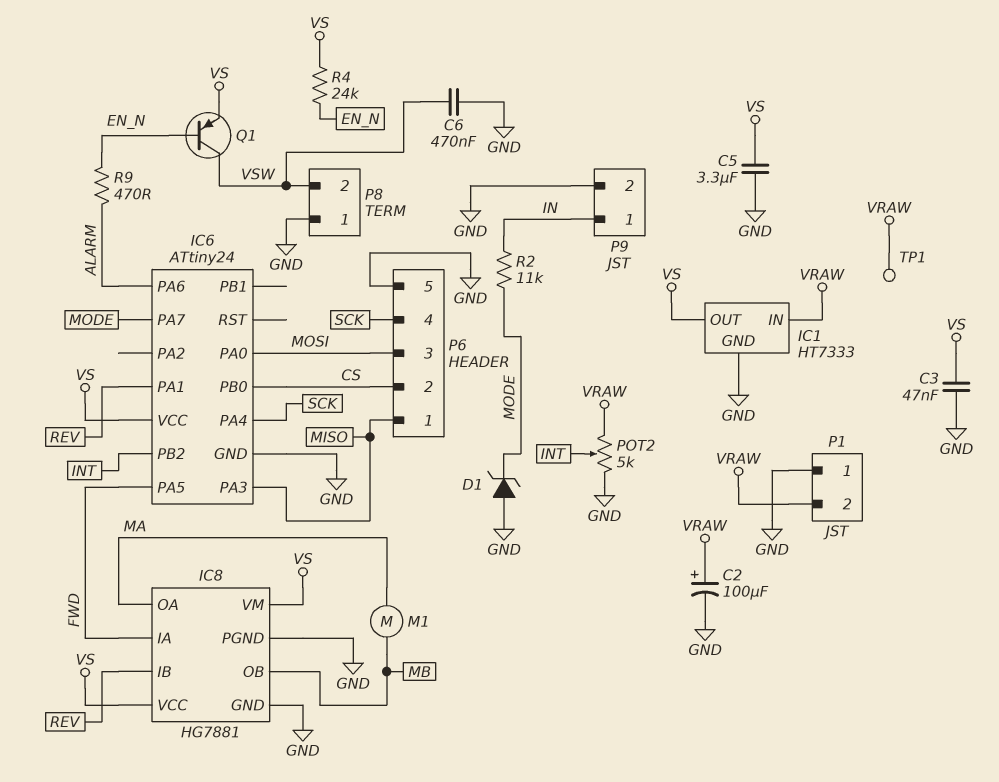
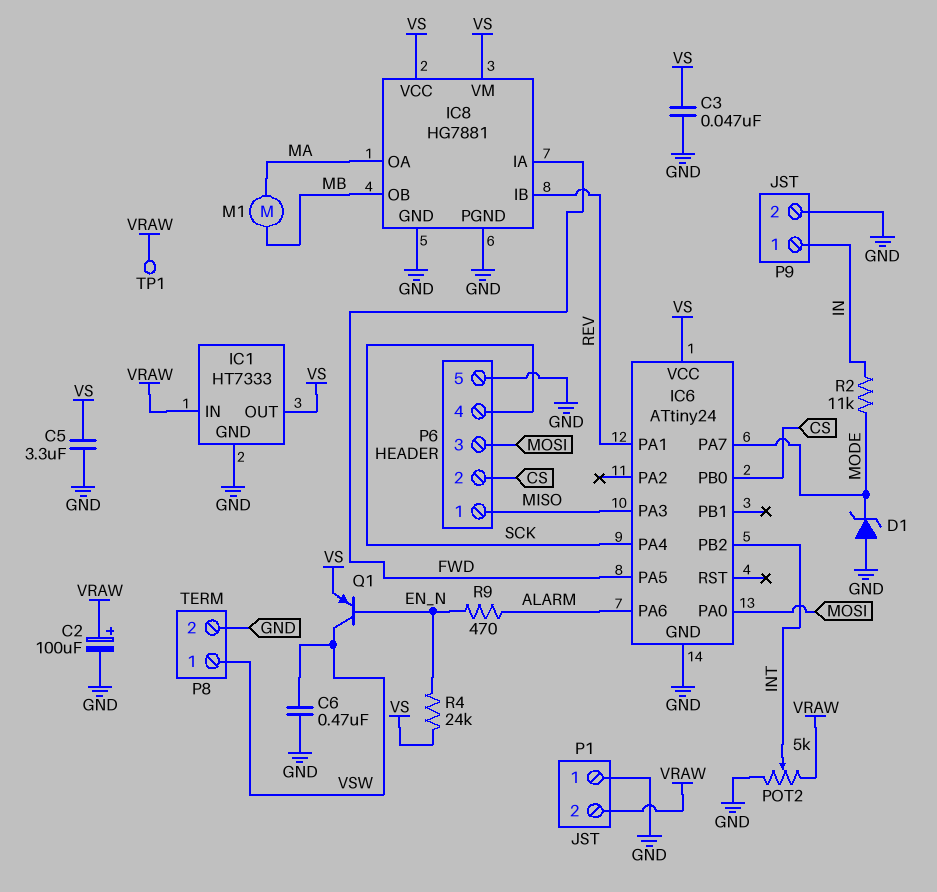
P8 pin 1: GND -> VSW
P8 pin 2: VSW -> GND

